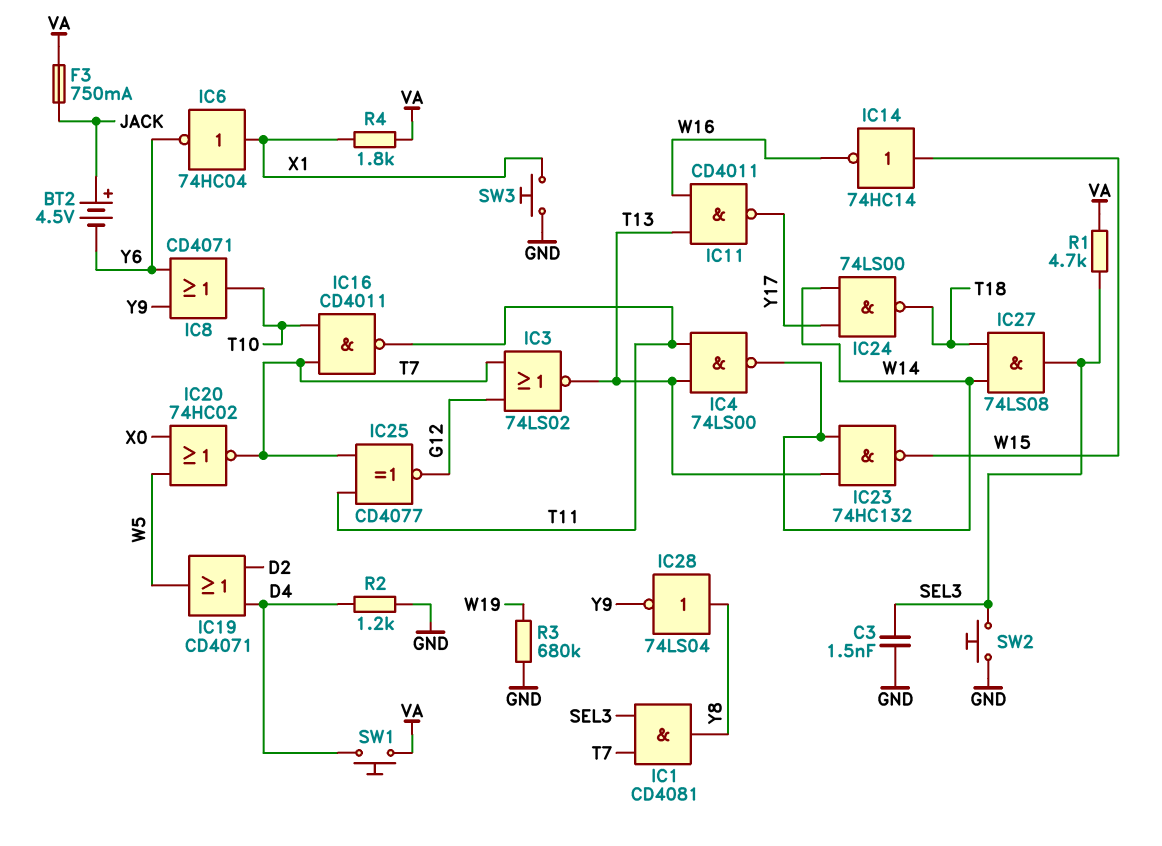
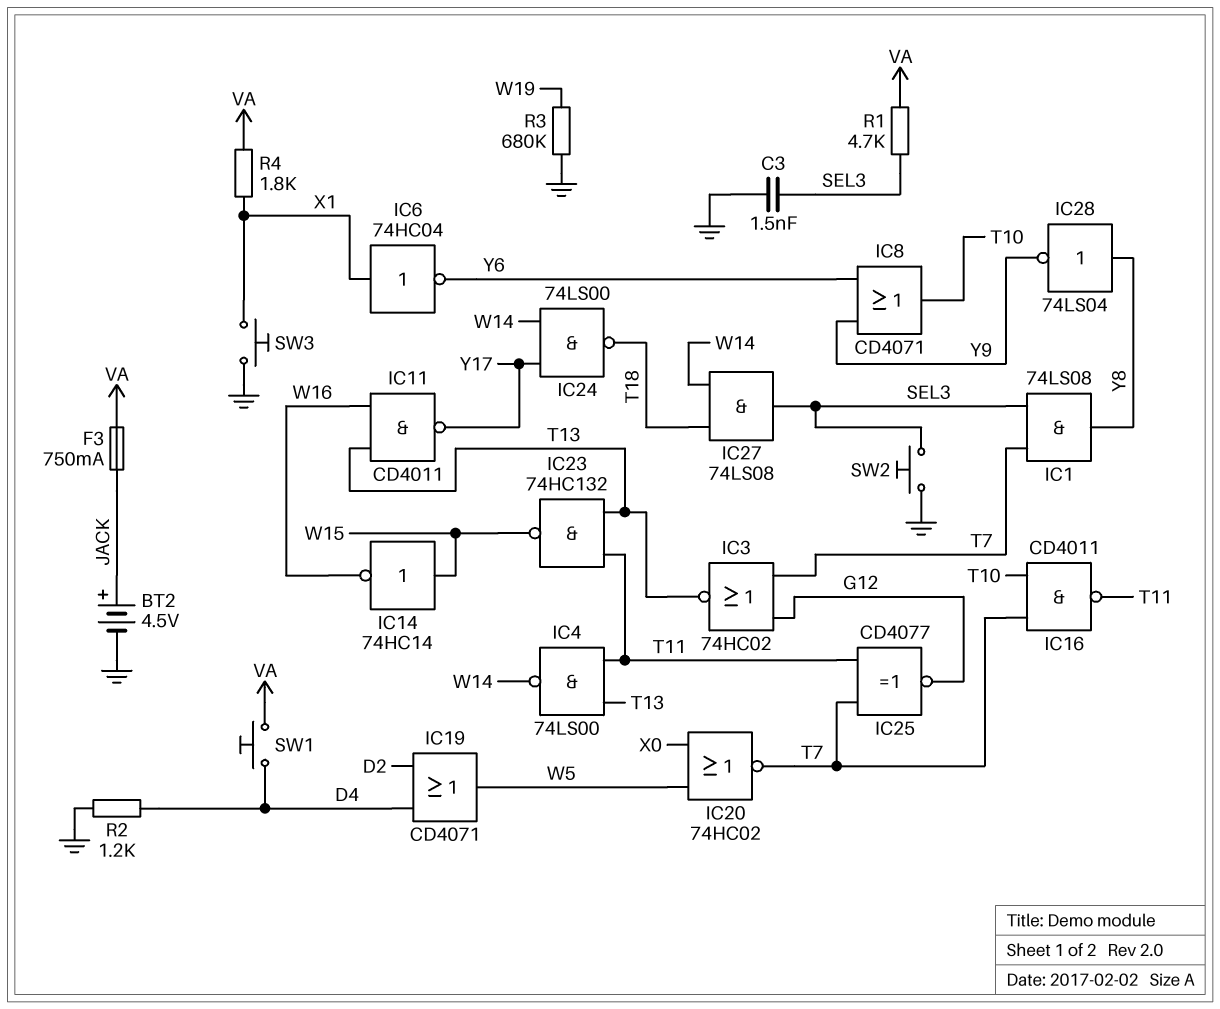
BT2: 4.5V (plus JACK, minus Y6) -> 4.5V (plus JACK, minus GND)
IC1: AND CD4081 (in SEL3, in T7, out Y8) -> AND 74LS08 (in SEL3, in T7, out Y8)
IC3: NOR 74LS02 (in G12, in T7, out T13) -> NOR 74HC02 (in G12, in T7, out T13)
IC23: NAND 74HC132 (in T13, in W14, out W15) -> NAND 74HC132 (in T11, in T13, out W15)

